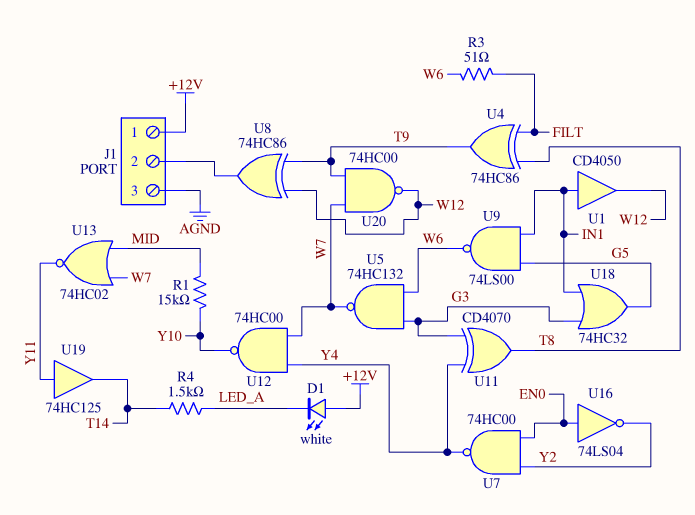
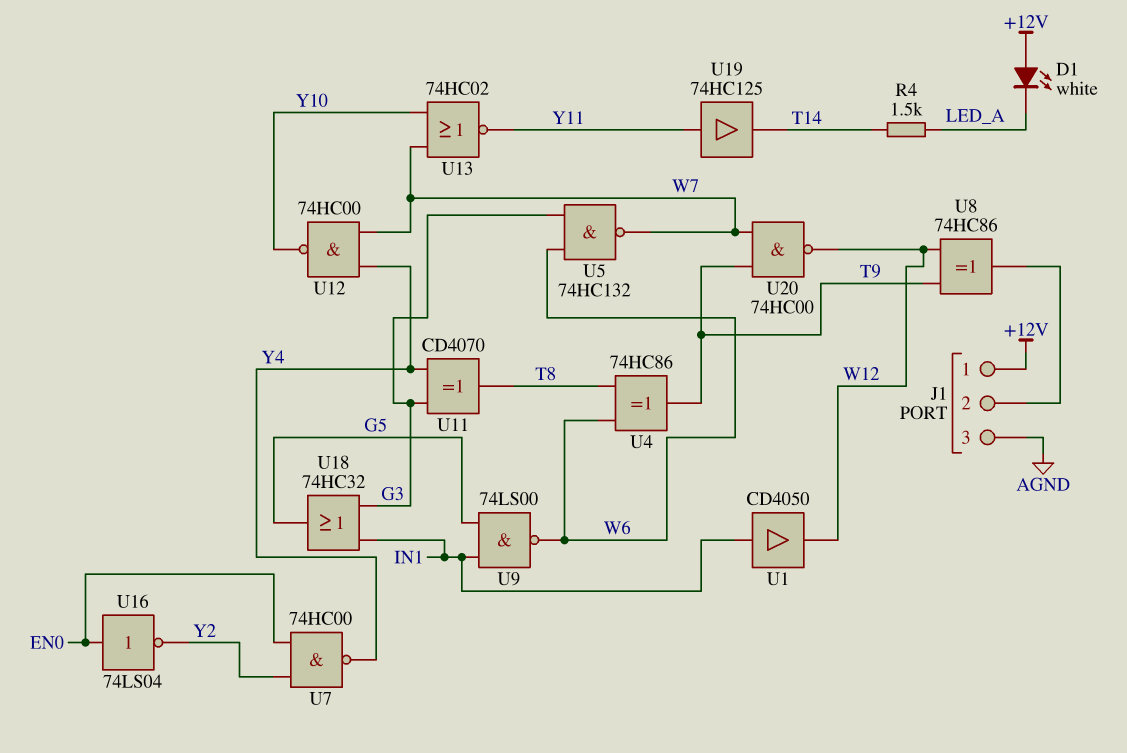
R1: 15k (MID, Y10) -> none
R3: 51 (FILT, W6) -> none
U4: XOR 74HC86 (in FILT, in T8, out T9) -> XOR 74HC86 (in T8, in W6, out T9)
U13: NOR 74HC02 (in MID, in W7, out Y11) -> NOR 74HC02 (in W7, in Y10, out Y11)

